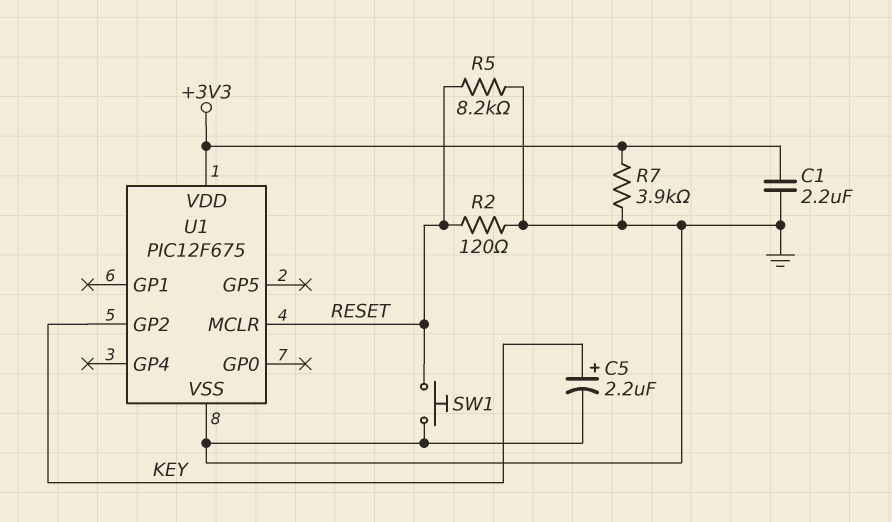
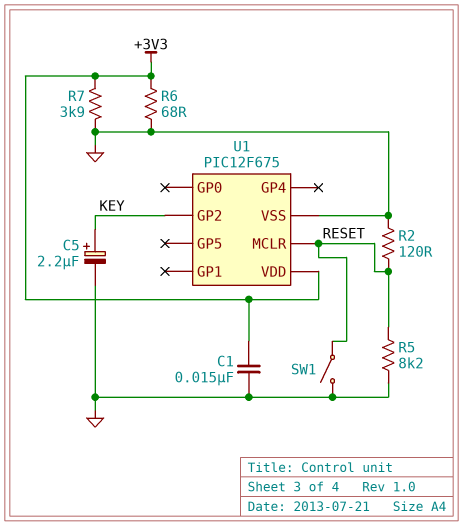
C1: 2.2uF (+3V3, GND) -> 15nF (+3V3, GND)
R6: none -> 68 (+3V3, GND)
SW1: button (GND, RESET) -> switch (GND, RESET)

